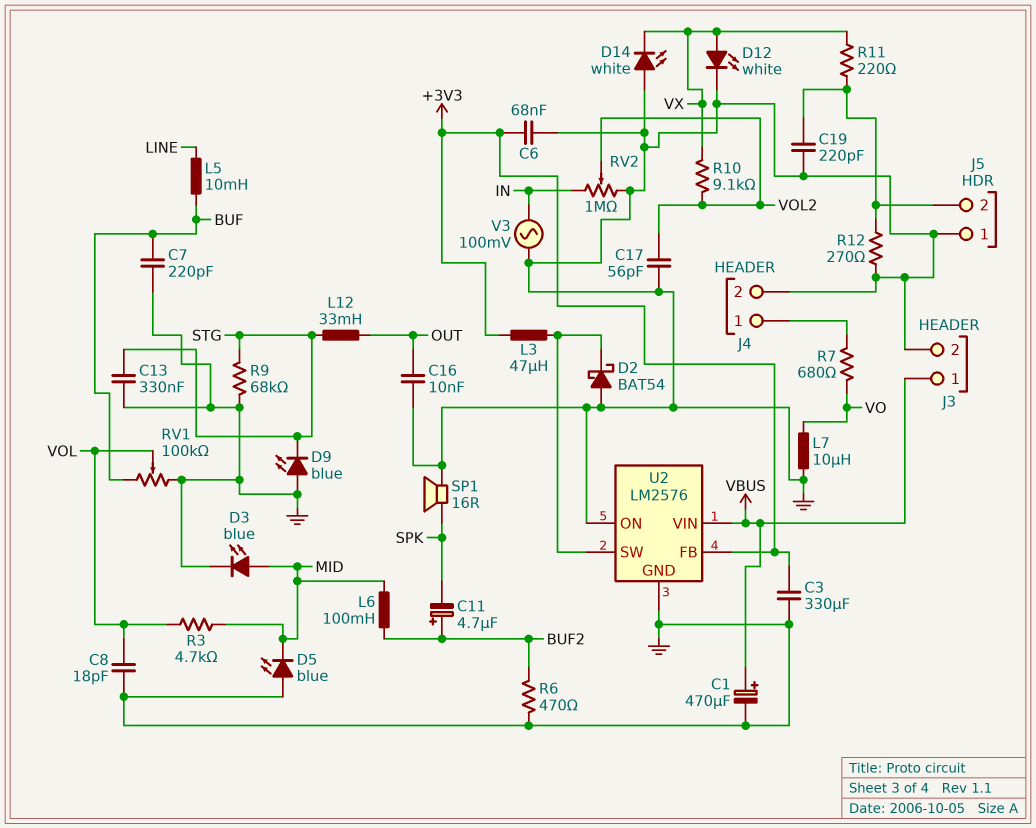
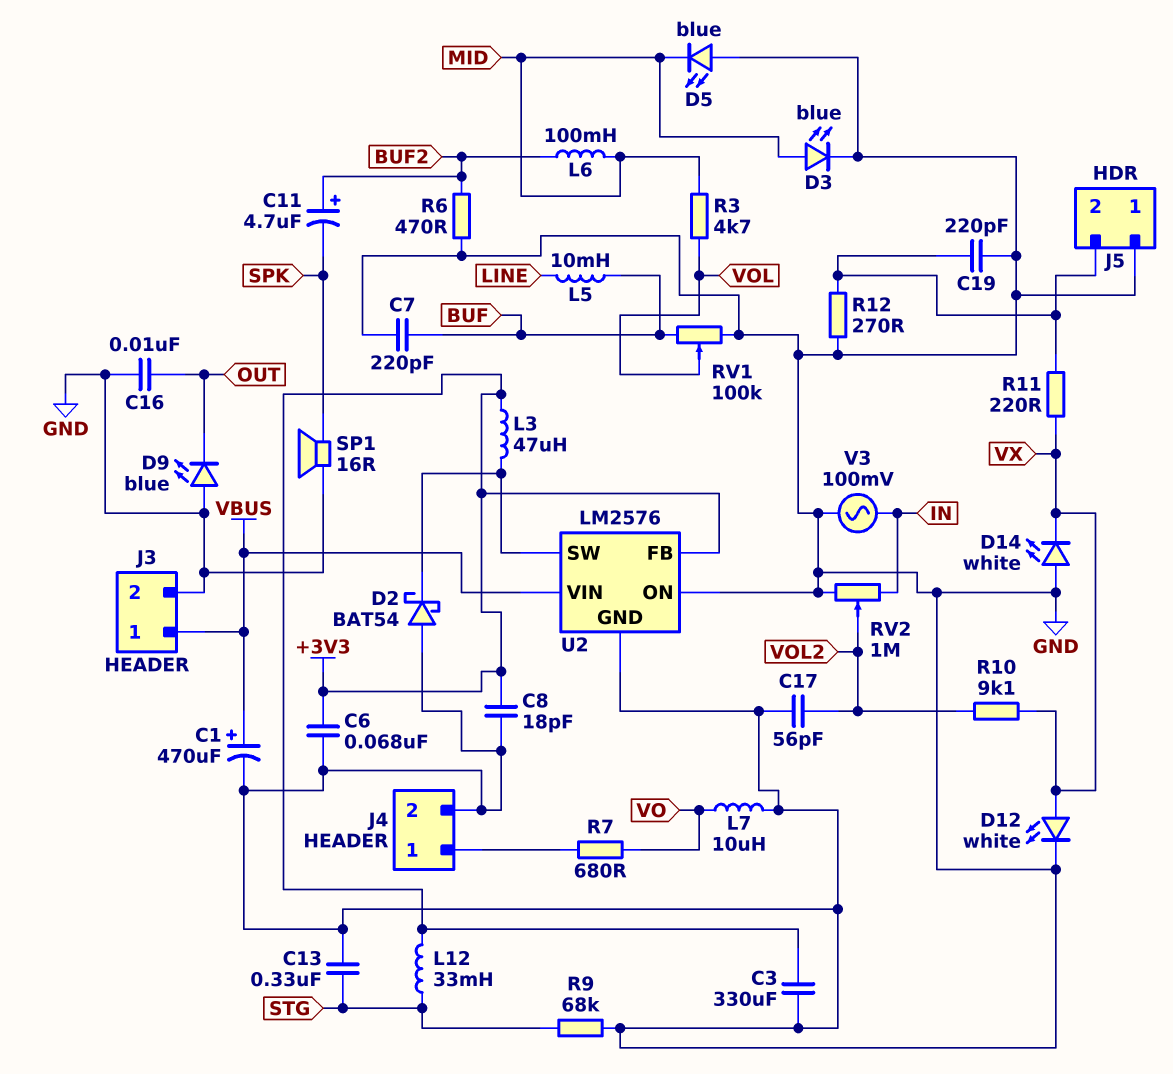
C8: 18pF (GND, VOL) -> 18pF (+3V3, GND)
D9: LED blue (A GND, K STG) -> LED blue (A GND, K OUT)
L12: 33mH (OUT, STG) -> 33mH (+3V3, STG)

